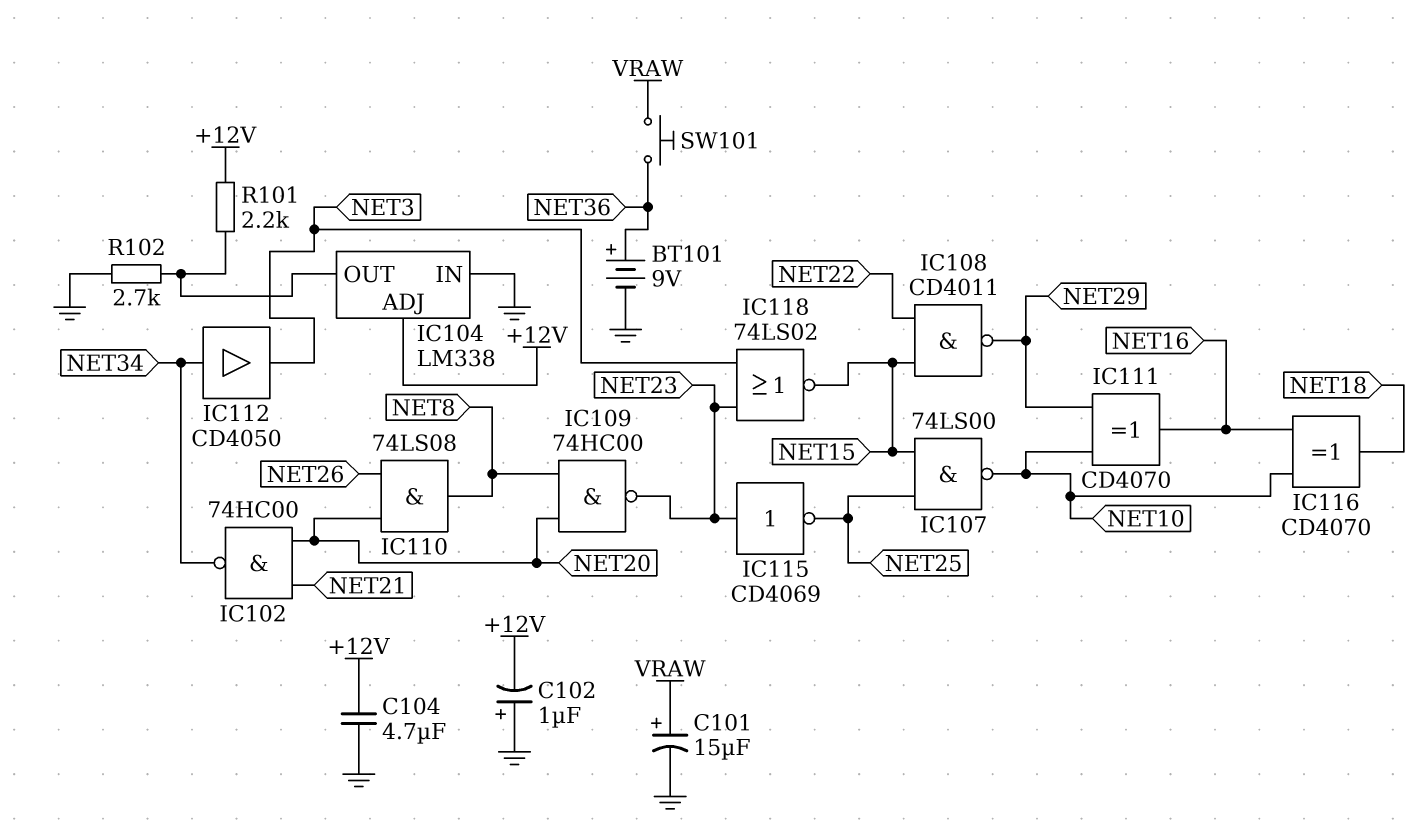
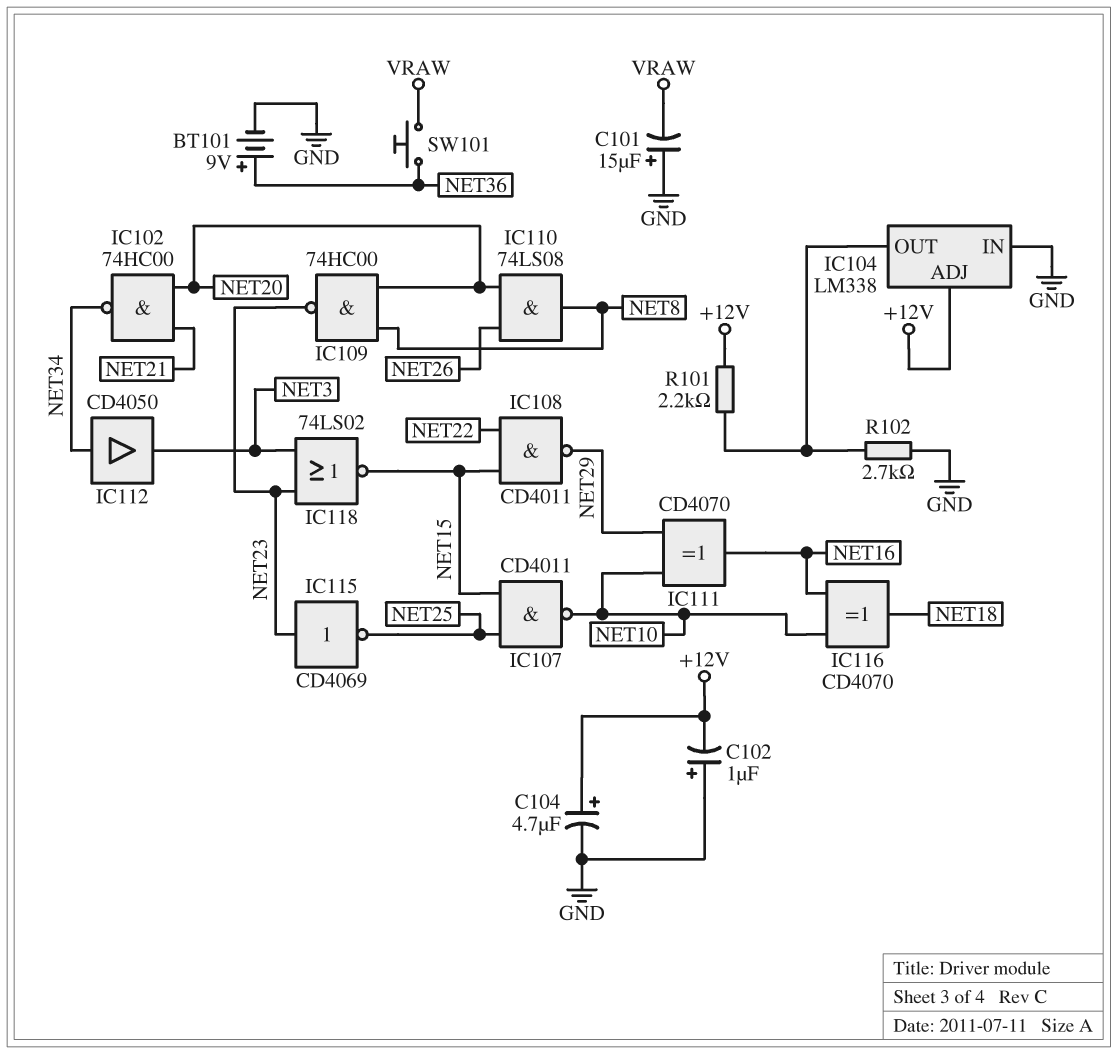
C101: 15uF (plus VRAW, minus GND) -> 15uF (plus GND, minus VRAW)
C104: 4.7uF (+12V, GND) -> 4.7uF (plus +12V, minus GND)
IC107: NAND 74LS00 (in NET15, in NET25, out NET10) -> NAND CD4011 (in NET15, in NET25, out NET10)

